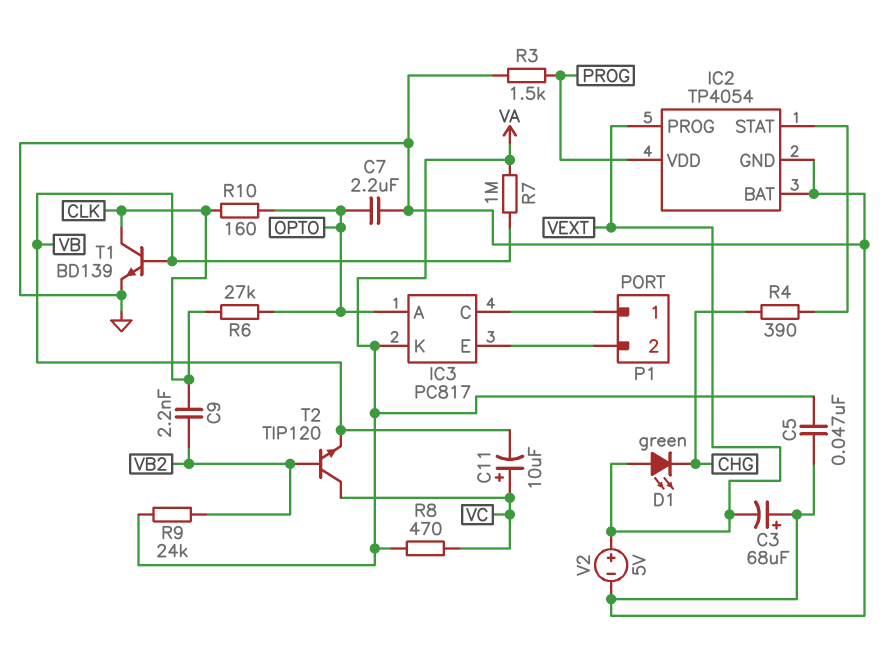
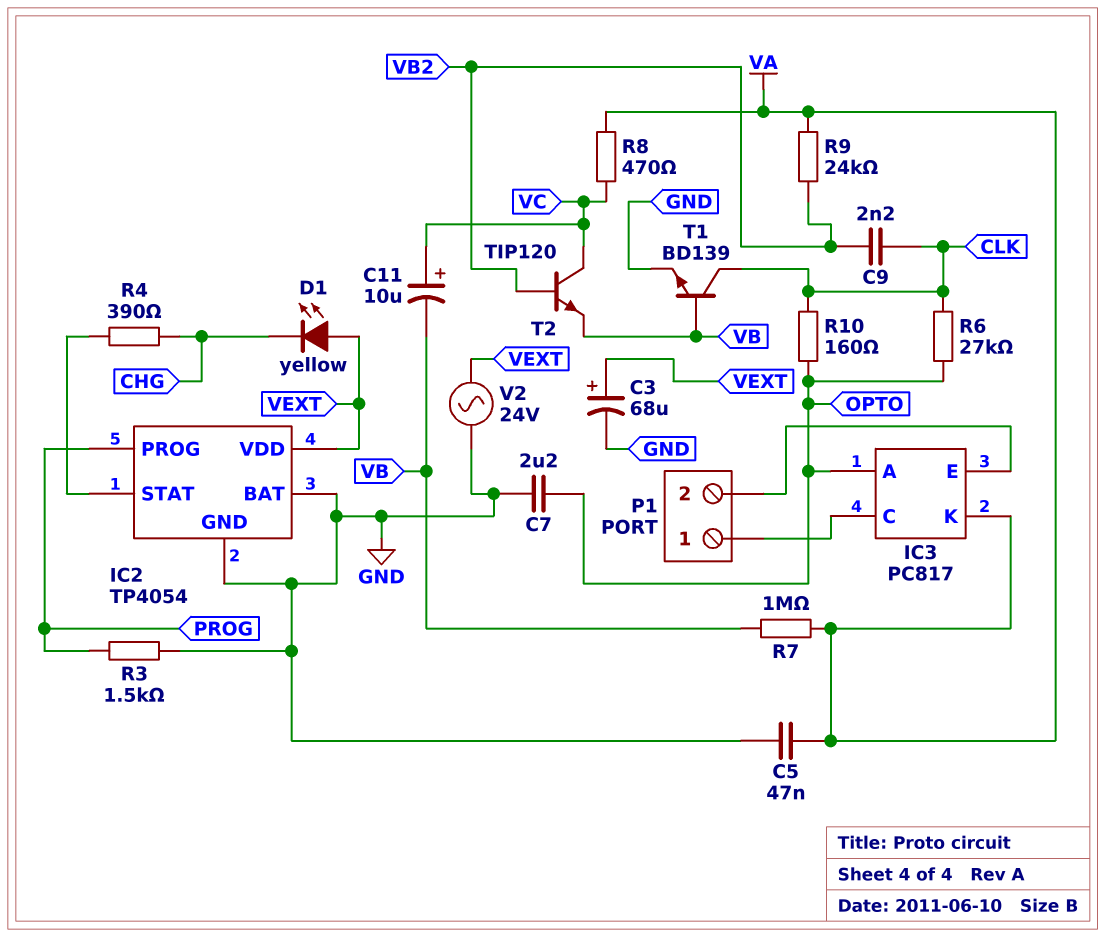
C3: 68uF (plus GND, minus VEXT) -> 68uF (plus VEXT, minus GND)
D1: LED green (A VEXT, K CHG) -> LED yellow (A VEXT, K CHG)
IC2 pin PROG: VEXT -> PROG
IC2 pin VDD: PROG -> VEXT
V2: 5V (plus VEXT, minus GND) -> AC 24V (GND, VEXT)

